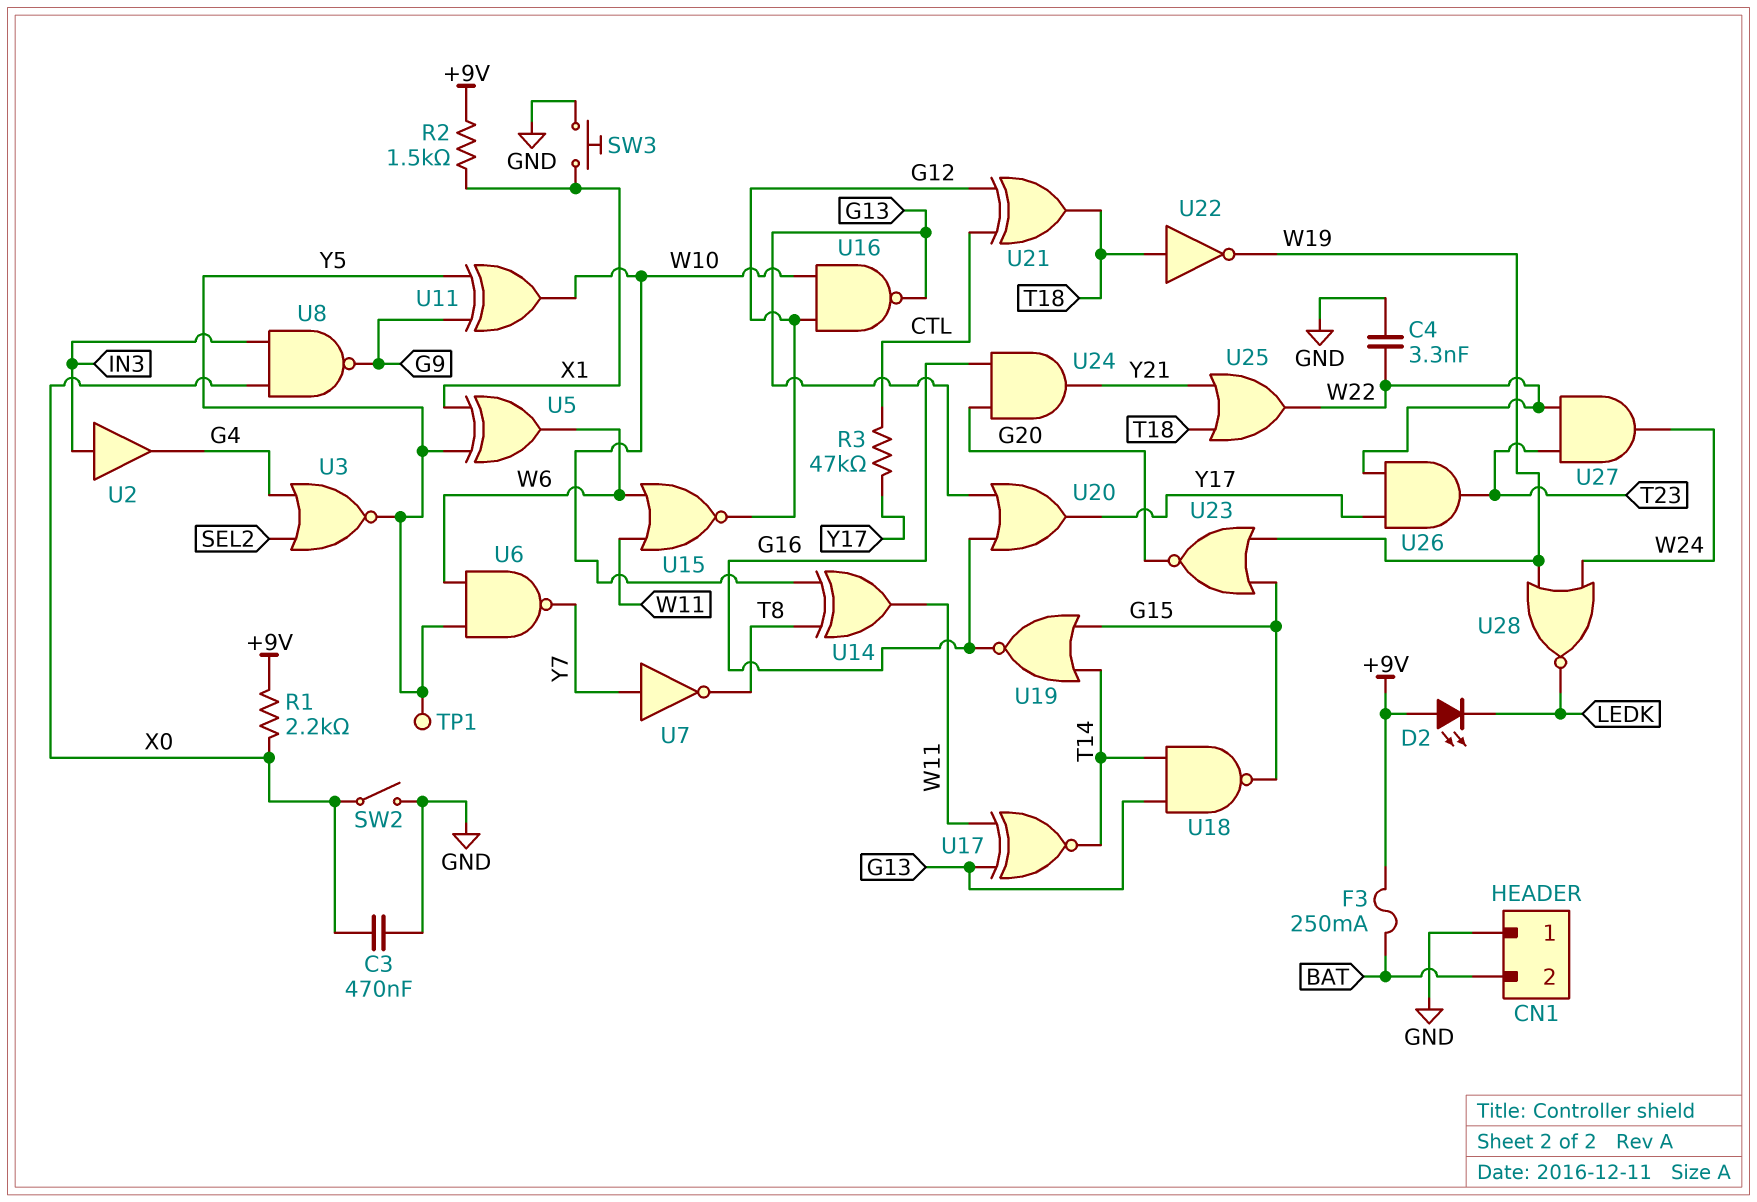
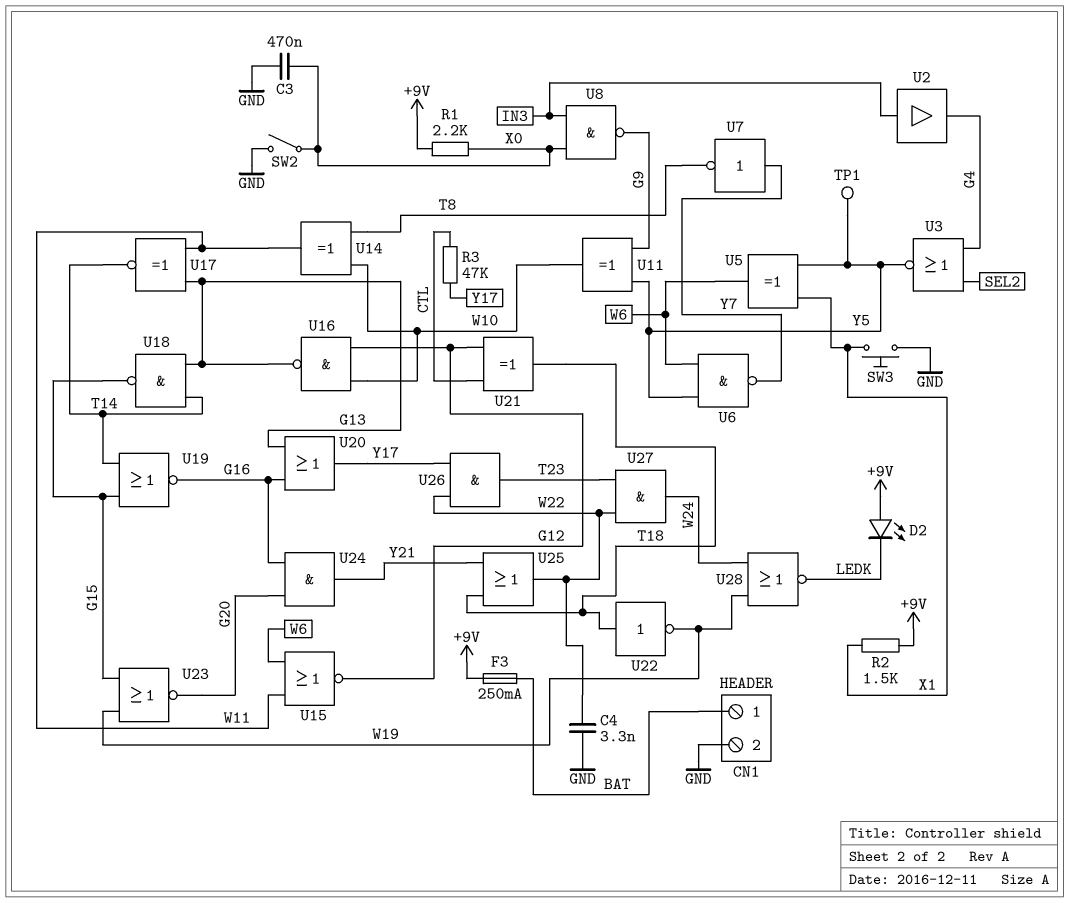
CN1 pin 1: GND -> BAT
CN1 pin 2: BAT -> GND

